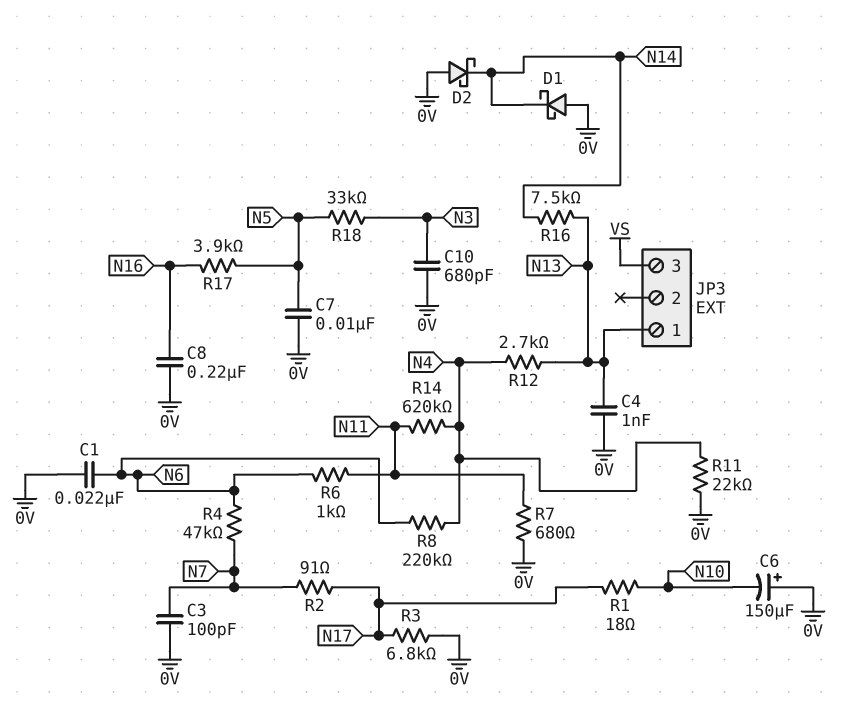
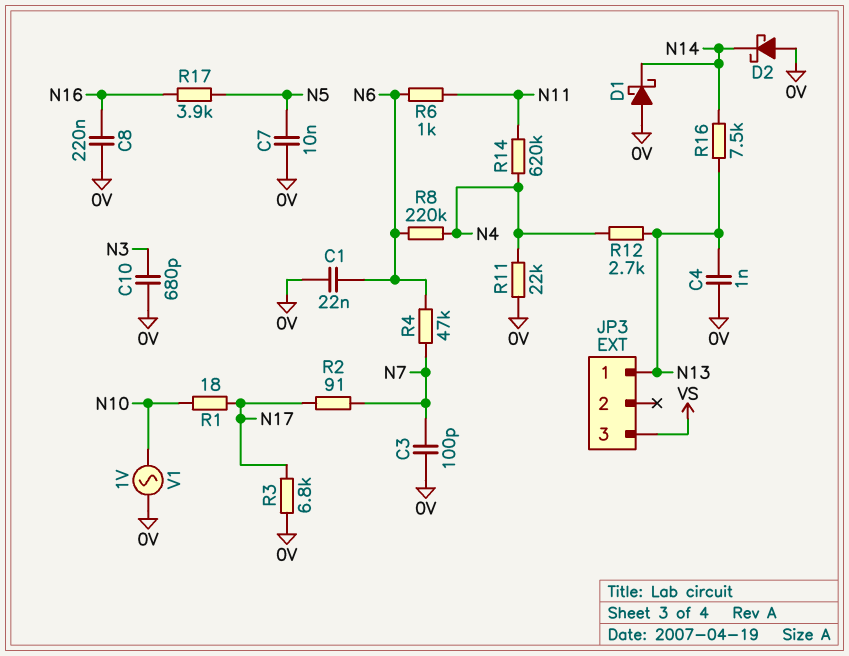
C6: 150uF (plus 0V, minus N10) -> none
R7: 680 (0V, N11) -> none
R18: 33k (N3, N5) -> none
V1: none -> AC 1V (0V, N10)

